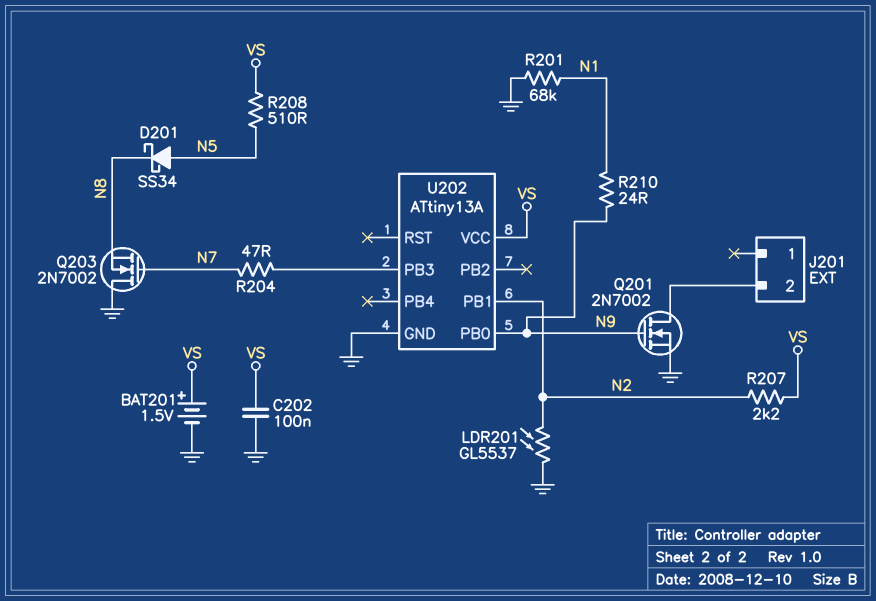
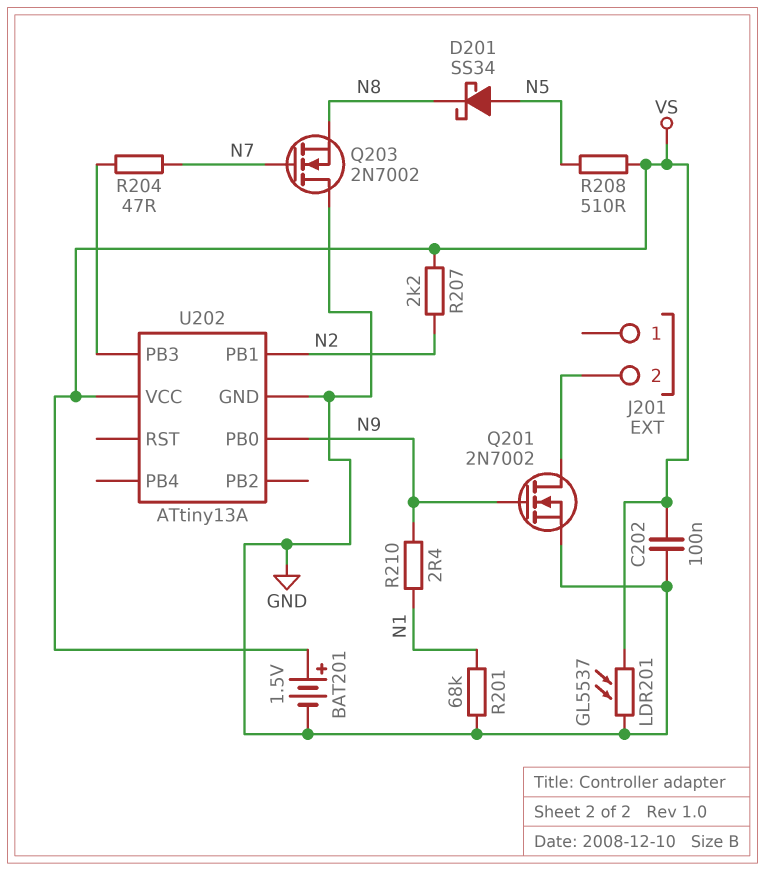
LDR201: GL5537 (GND, N2) -> GL5537 (GND, VS)
R210: 24 (N1, N9) -> 2.4 (N1, N9)

